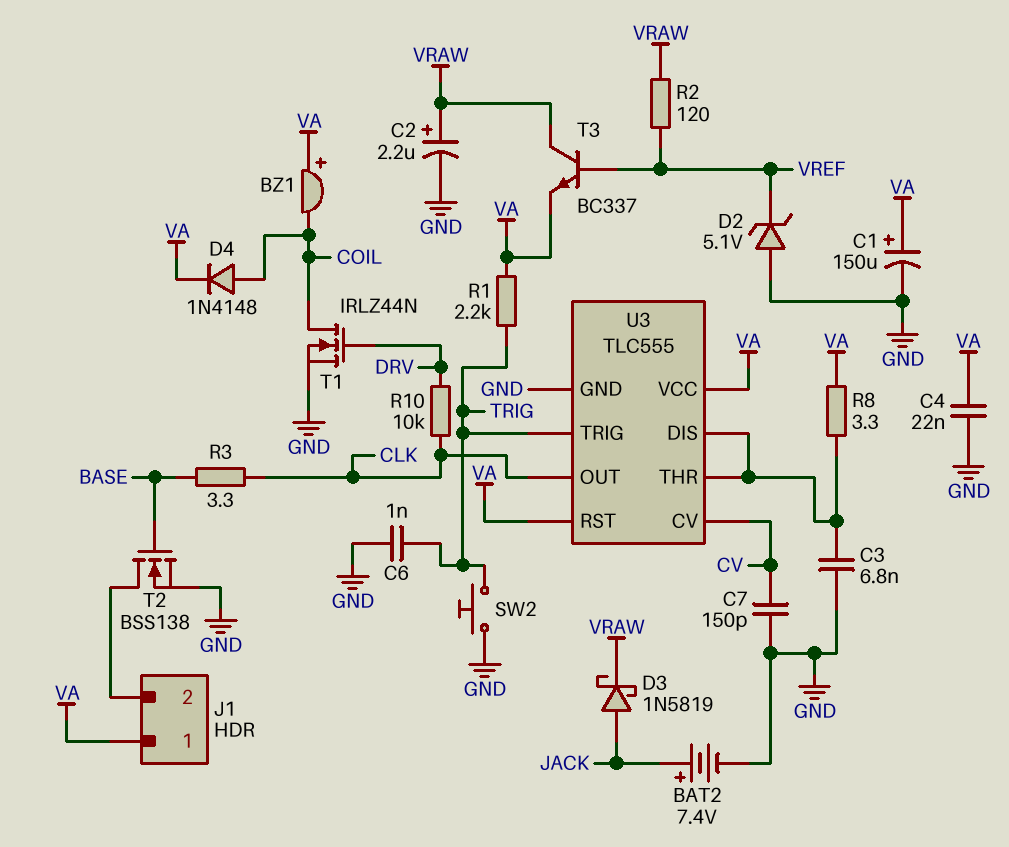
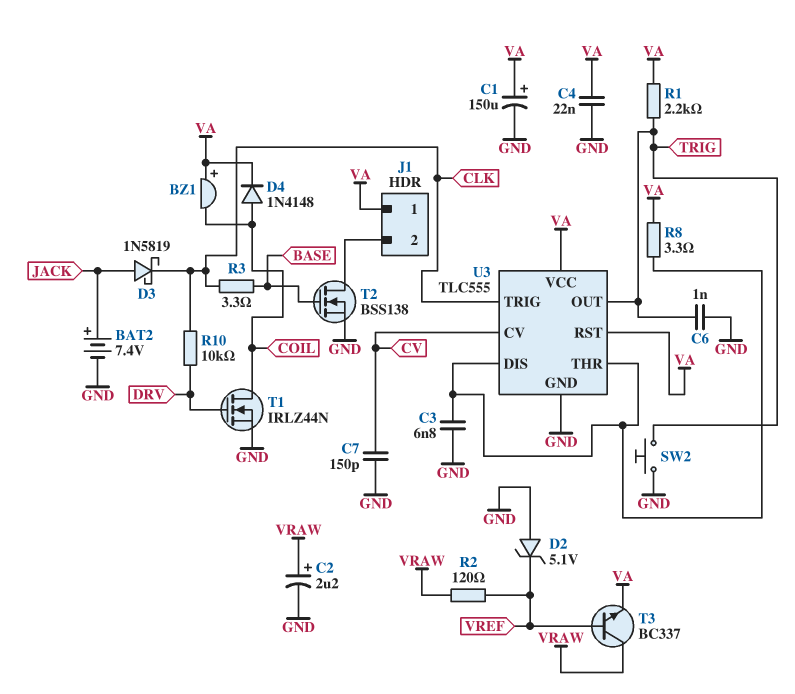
D3: schottky 1N5819 (A JACK, K VRAW) -> schottky 1N5819 (A JACK, K CLK)
U3 pin OUT: CLK -> TRIG
U3 pin TRIG: TRIG -> CLK

